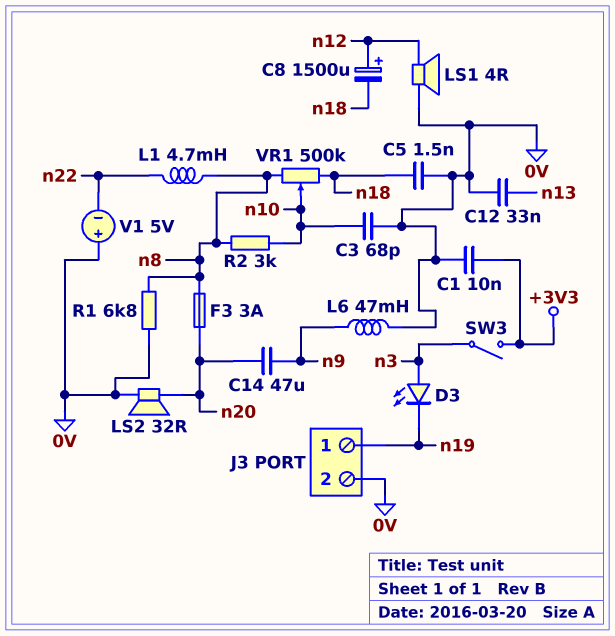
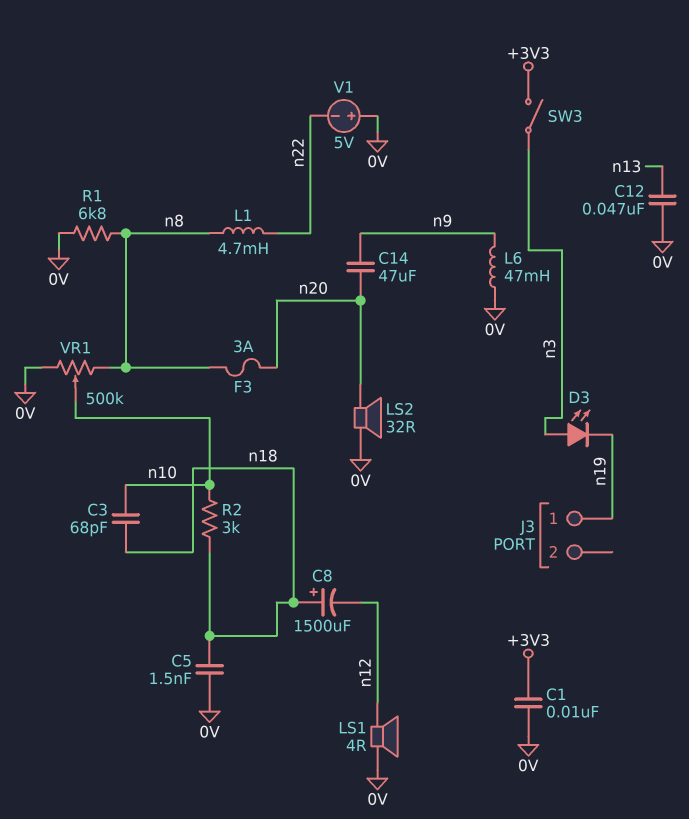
C3: 68pF (0V, n10) -> 68pF (n10, n18)
C8: 1500uF (plus n12, minus n18) -> 1500uF (plus n18, minus n12)
C12: 33nF (0V, n13) -> 47nF (0V, n13)
J3 pin 2: 0V -> none
R2: 3k (n8, n10) -> 3k (n10, n18)
VR1: 500k (n8, n18, wiper n10) -> 500k (0V, n8, wiper n10)

